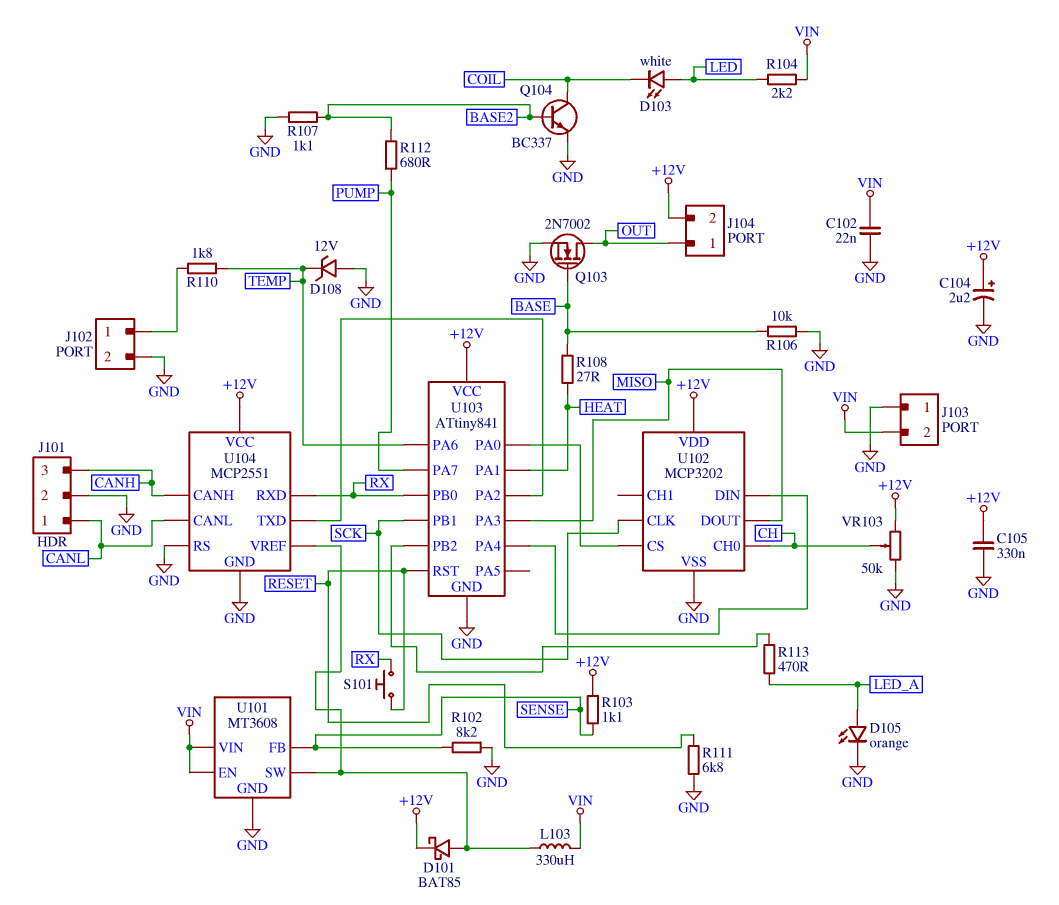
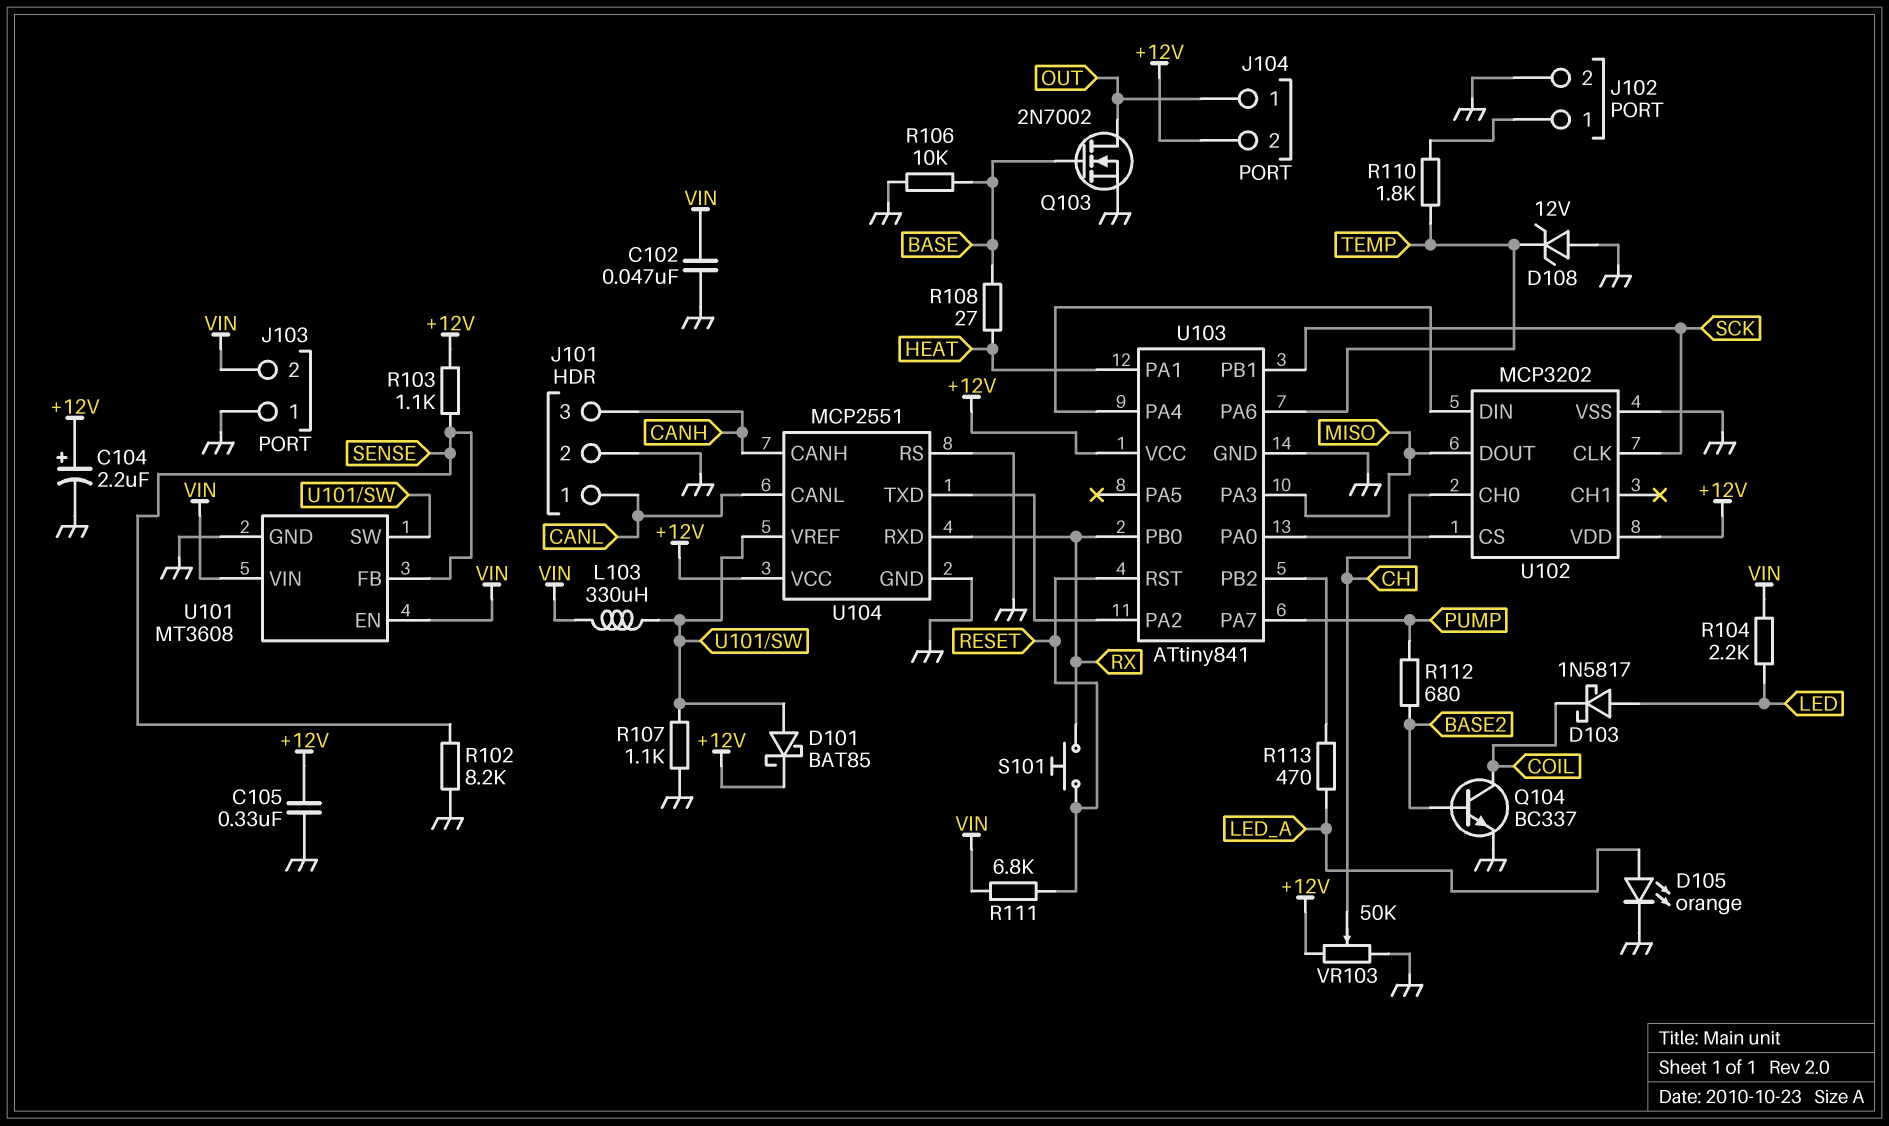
C102: 22nF (GND, VIN) -> 47nF (GND, VIN)
D103: LED white (A LED, K COIL) -> schottky 1N5817 (A LED, K COIL)
R107: 1.1k (BASE2, GND) -> 1.1k (GND, U101/SW)
R111: 6.8k (GND, RESET) -> 6.8k (RESET, VIN)

